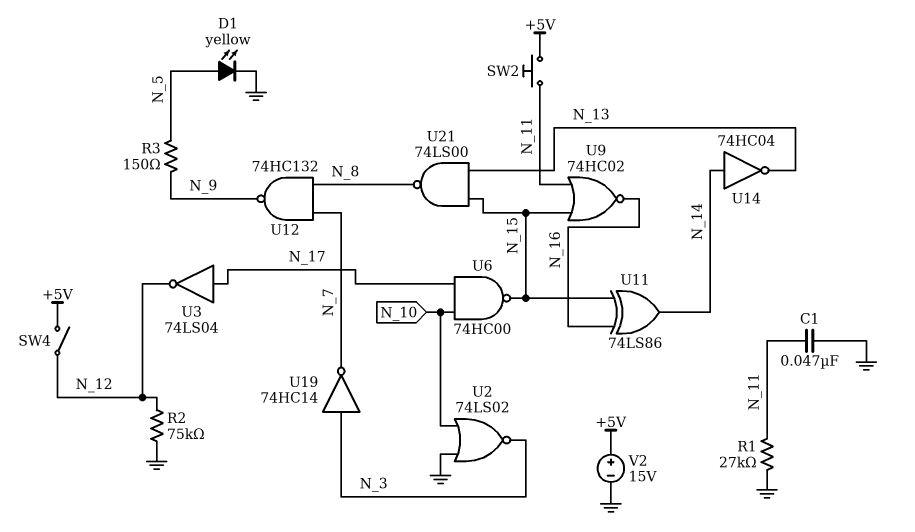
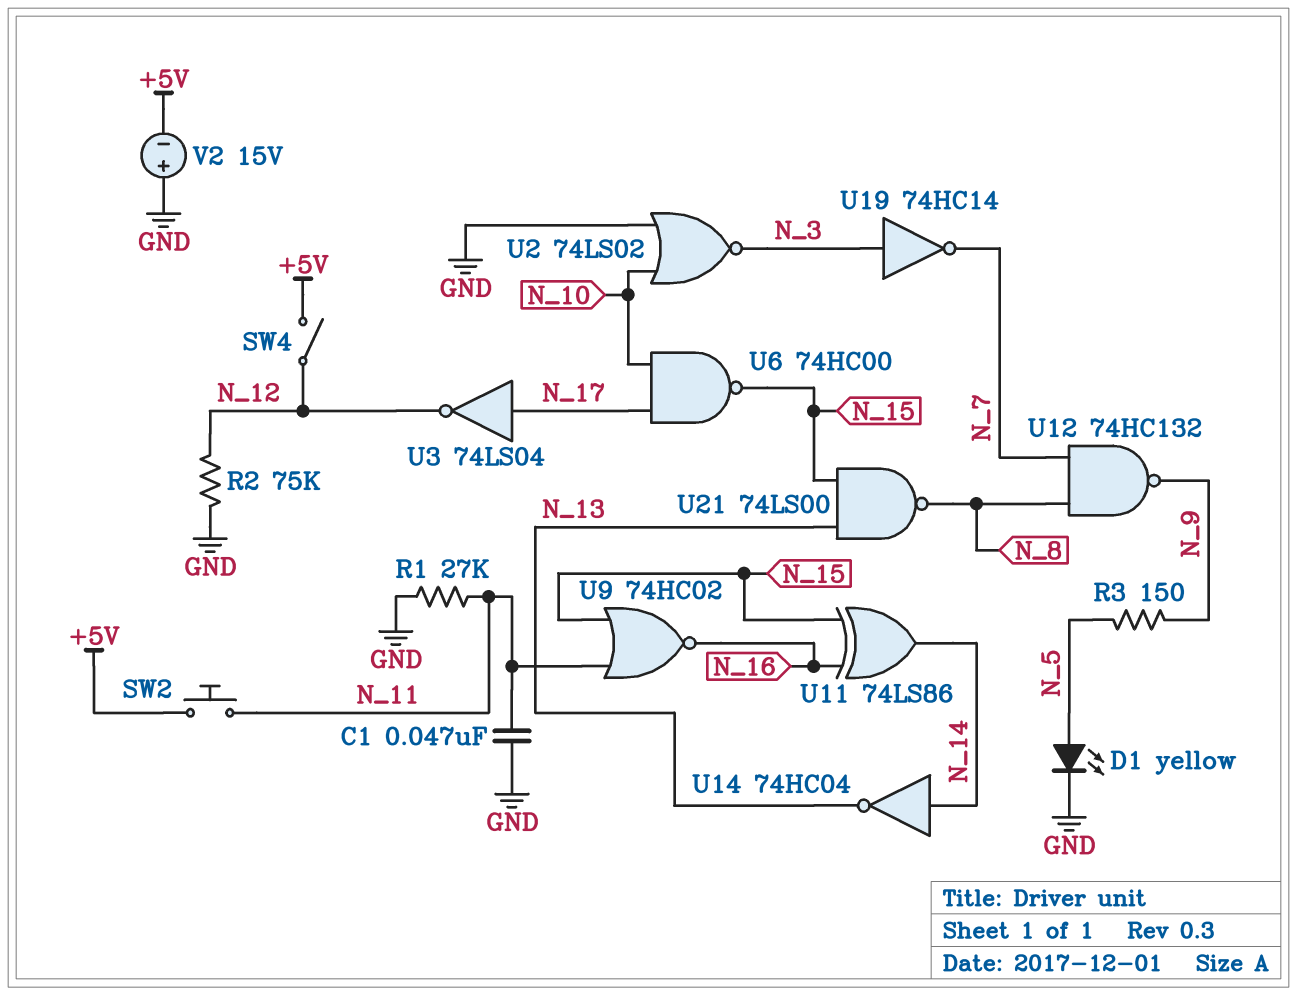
V2: 15V (plus +5V, minus GND) -> 15V (plus GND, minus +5V)

